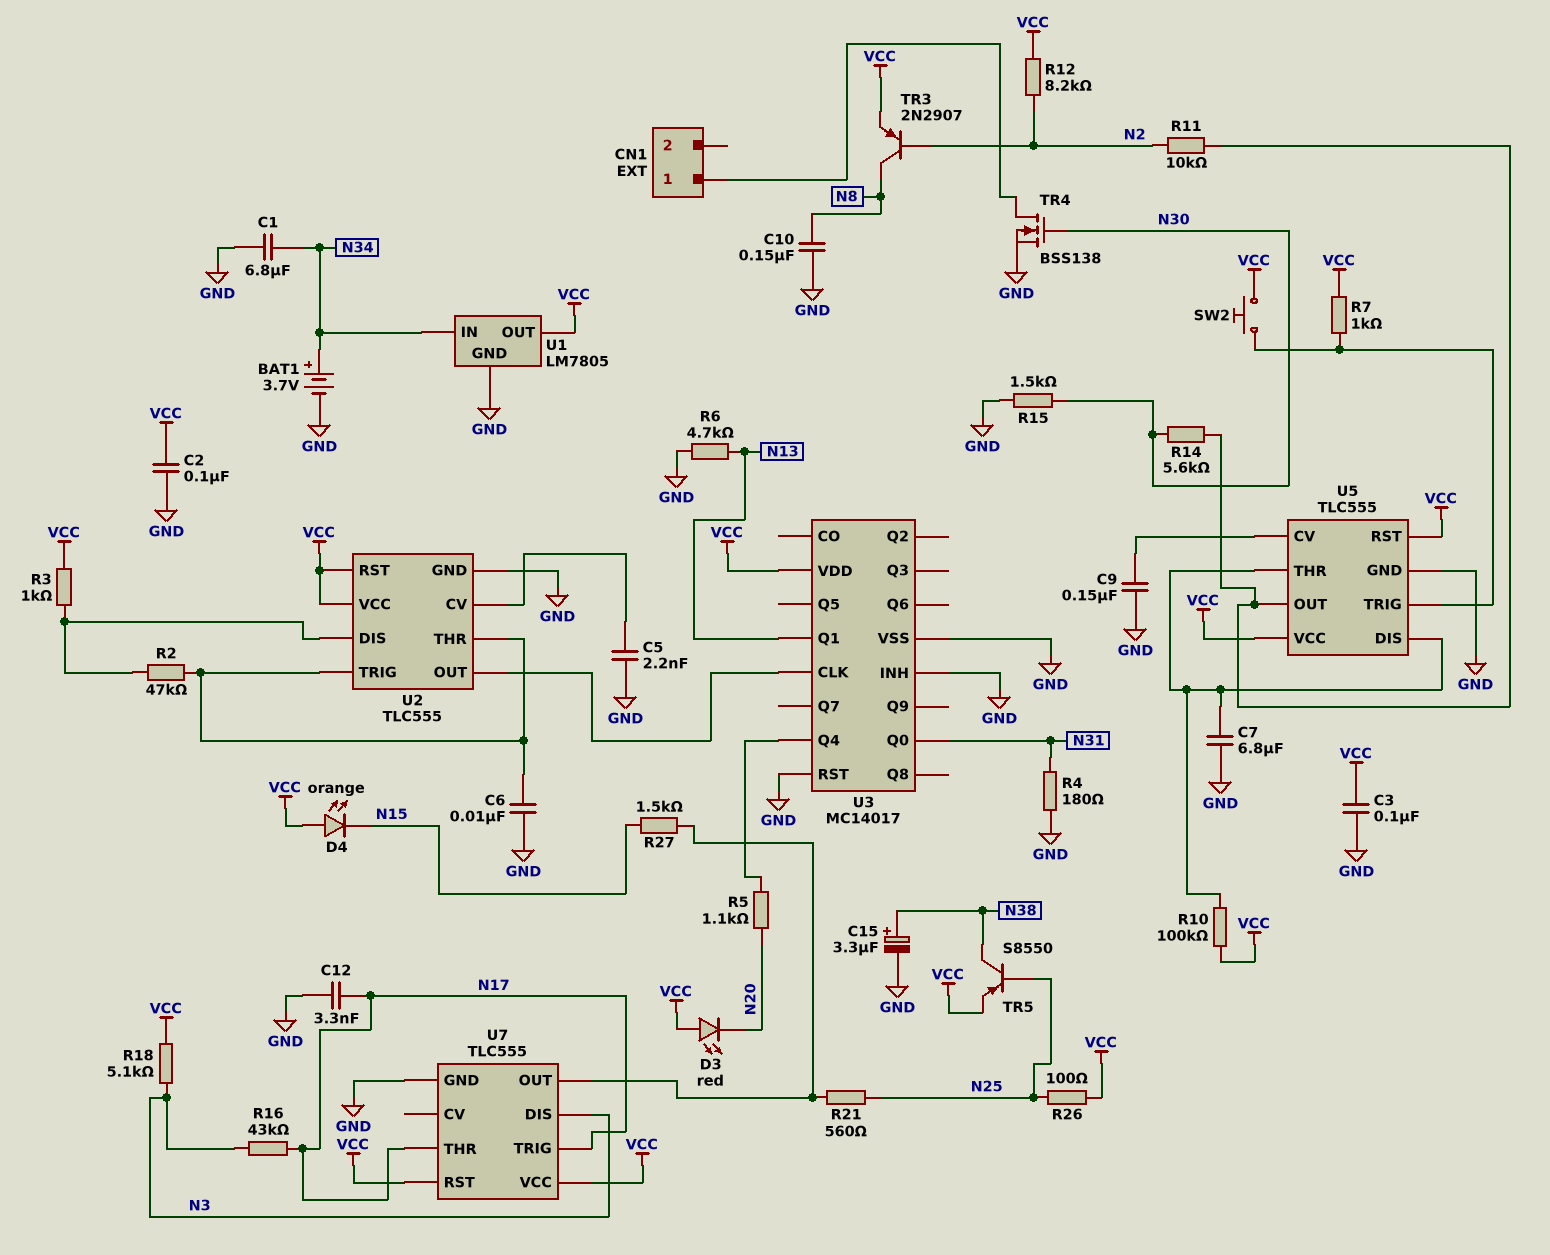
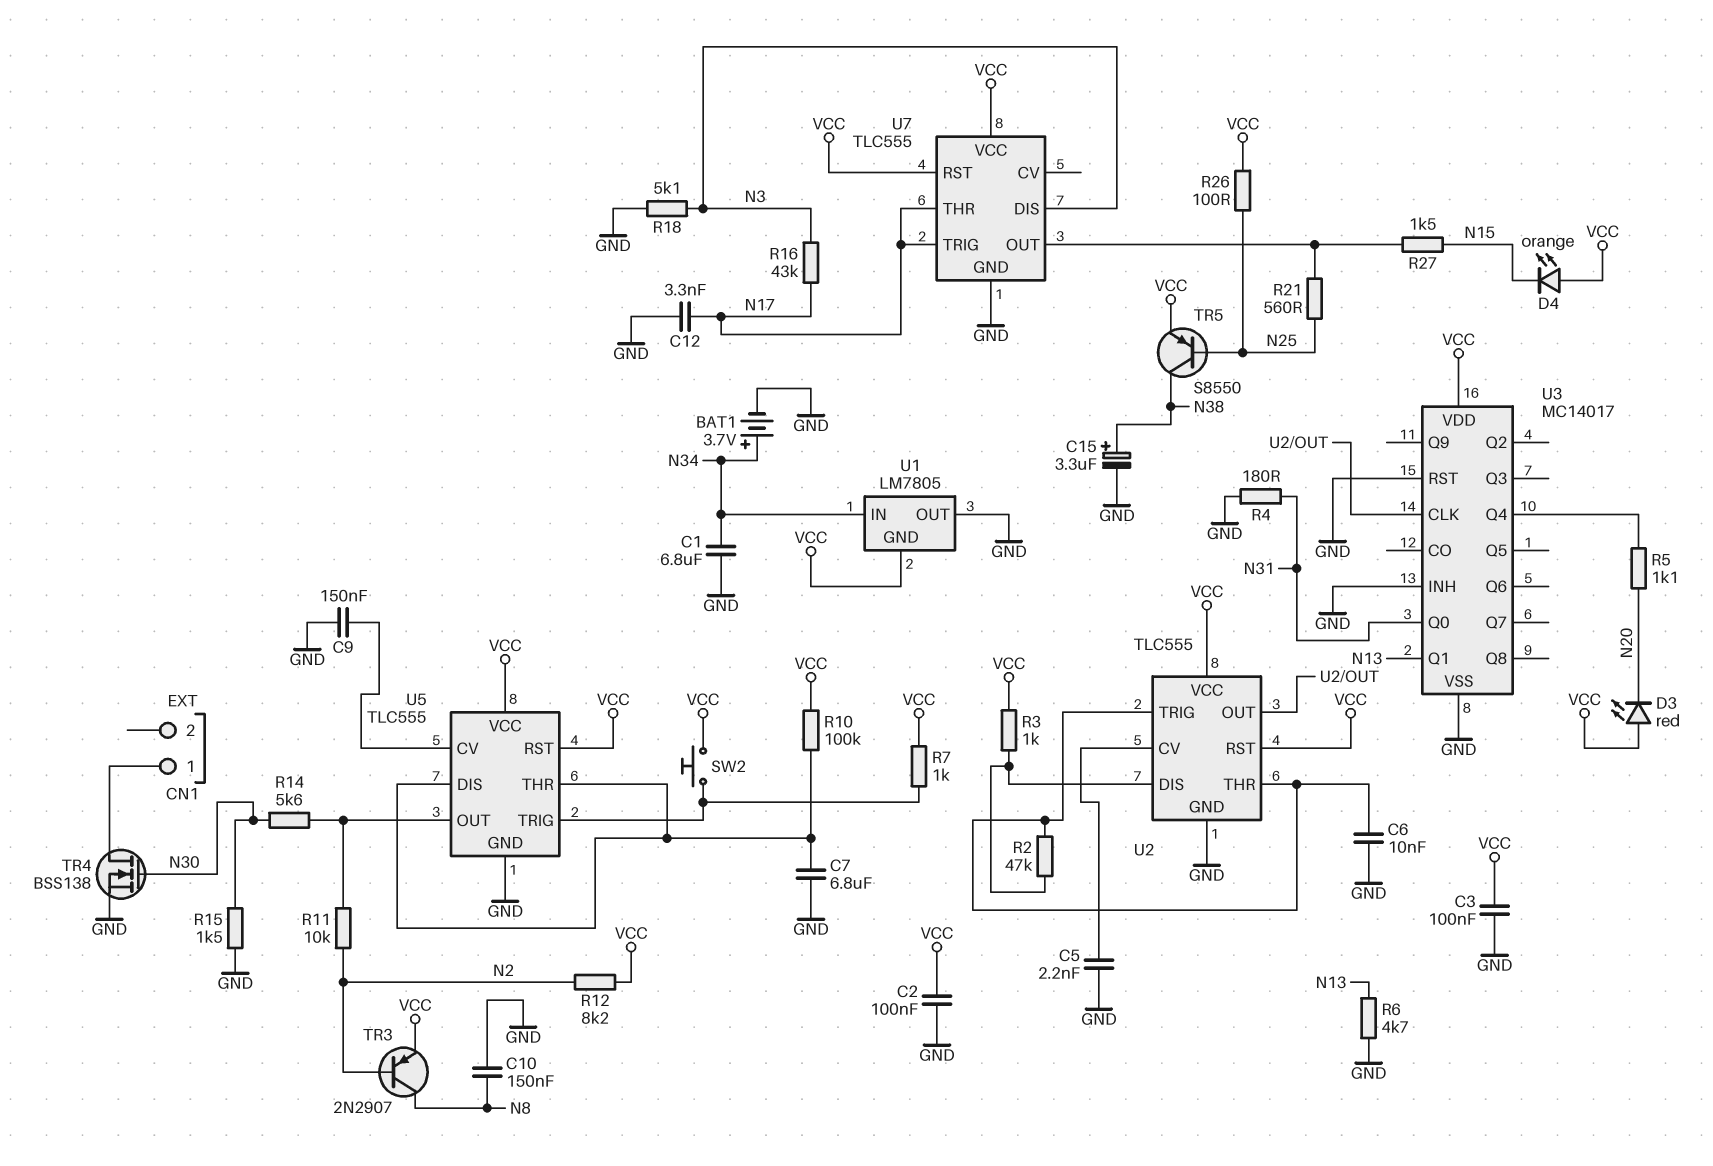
R18: 5.1k (N3, VCC) -> 5.1k (GND, N3)
U1 pin GND: GND -> VCC
U1 pin OUT: VCC -> GND

